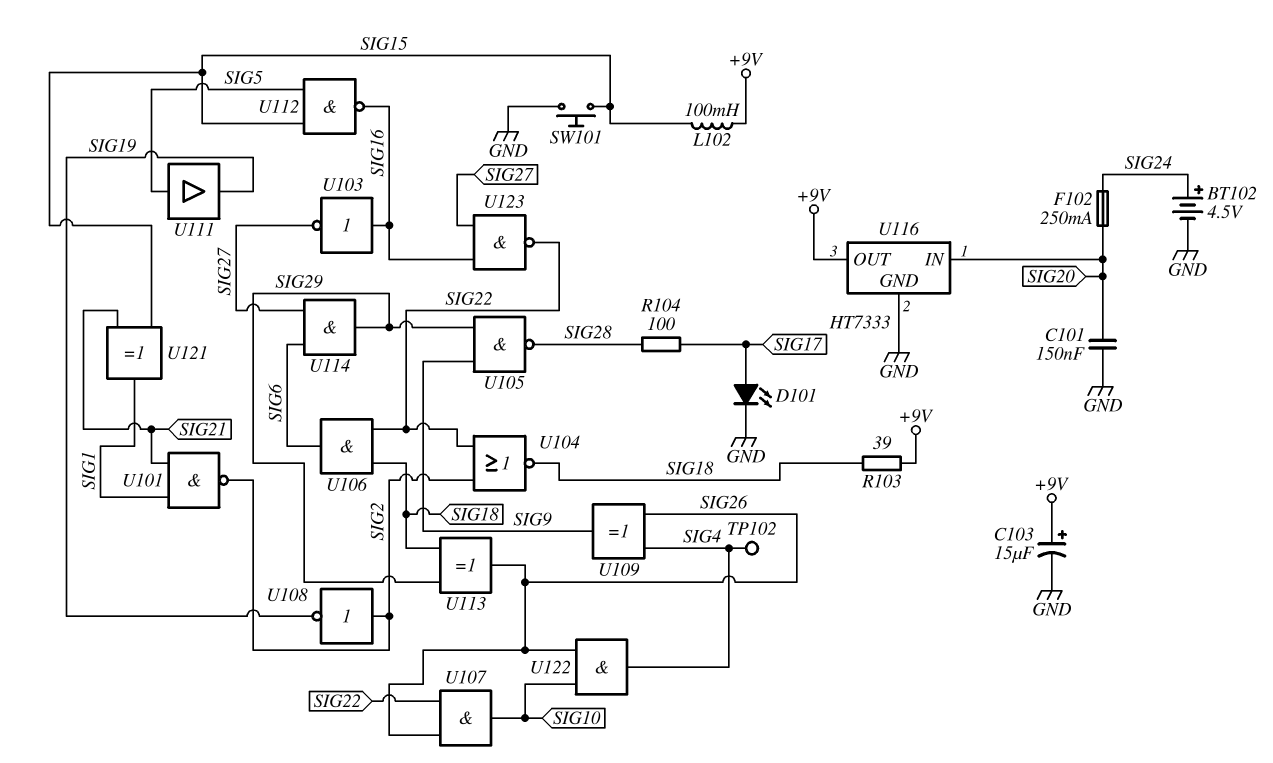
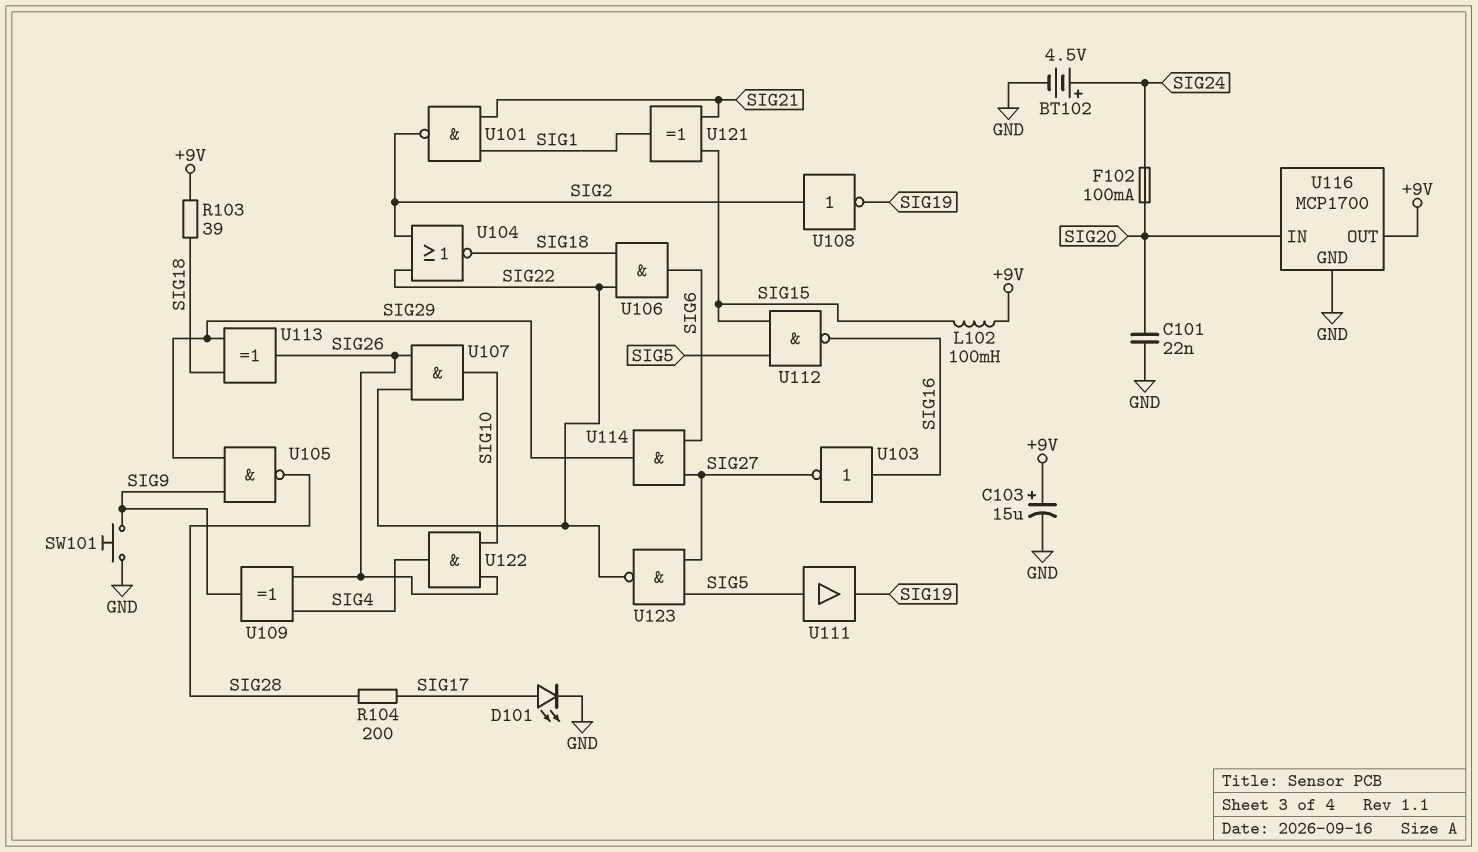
C101: 150nF (GND, SIG20) -> 22nF (GND, SIG20)
F102: 250mA (SIG20, SIG24) -> 100mA (SIG20, SIG24)
R104: 100 (SIG17, SIG28) -> 200 (SIG17, SIG28)
SW101: button (GND, SIG15) -> button (GND, SIG9)
TP102: test point (SIG4) -> none
U116: HT7333 -> MCP1700
U123: NAND (in SIG16, in SIG27, out SIG22) -> NAND (in SIG5, in SIG27, out SIG22)

